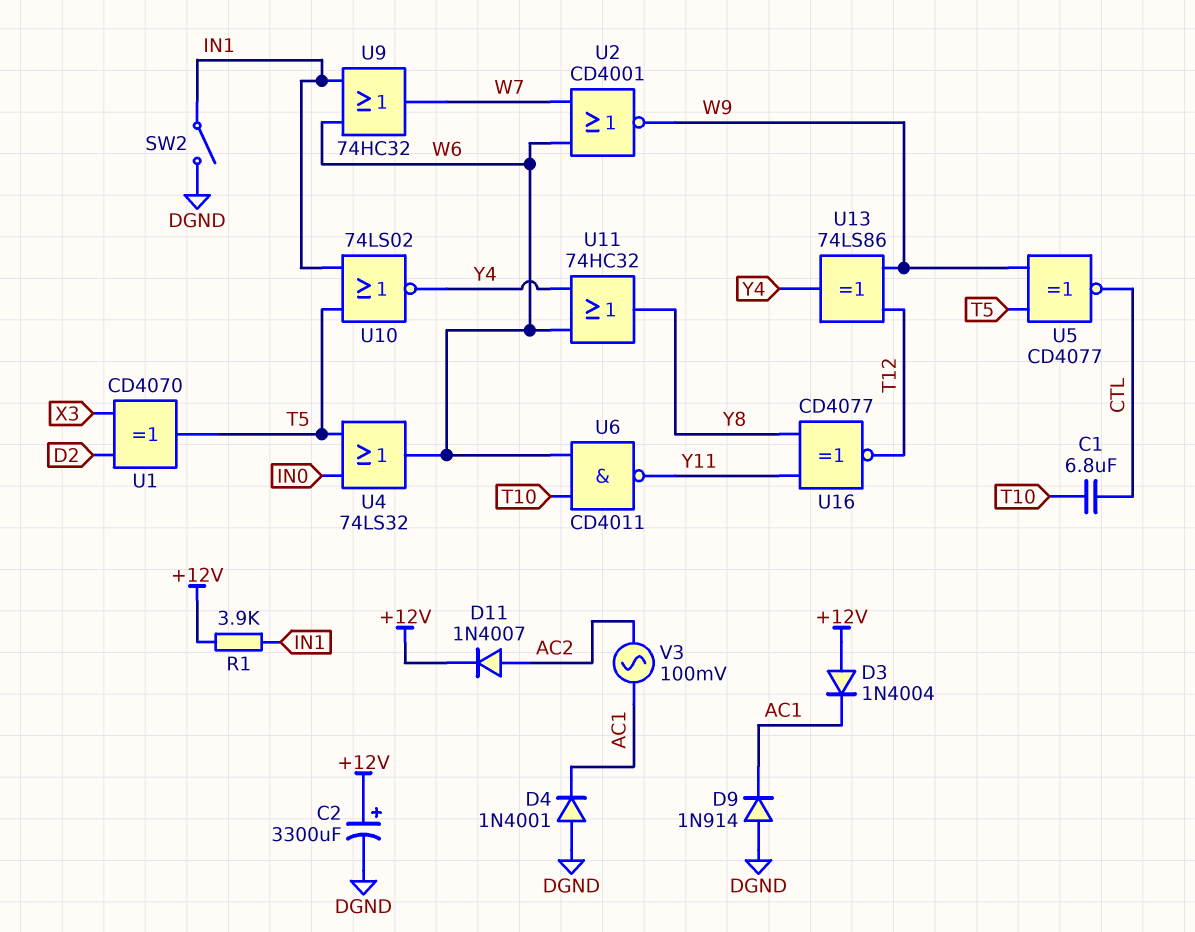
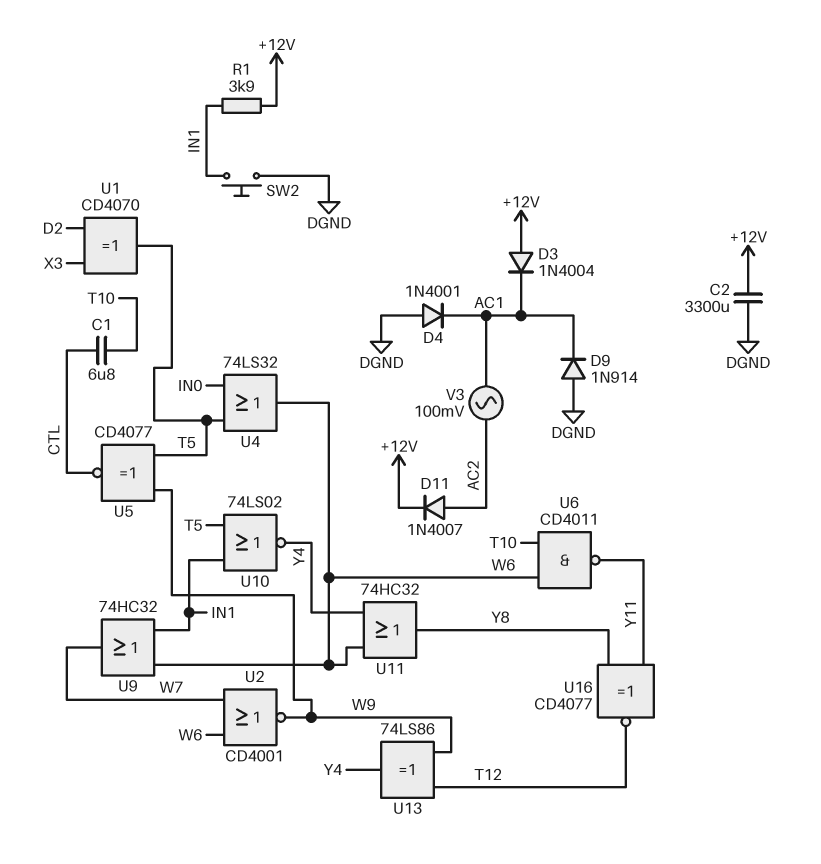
C2: 3300uF (plus +12V, minus DGND) -> 3300uF (+12V, DGND)
SW2: switch (DGND, IN1) -> button (DGND, IN1)

